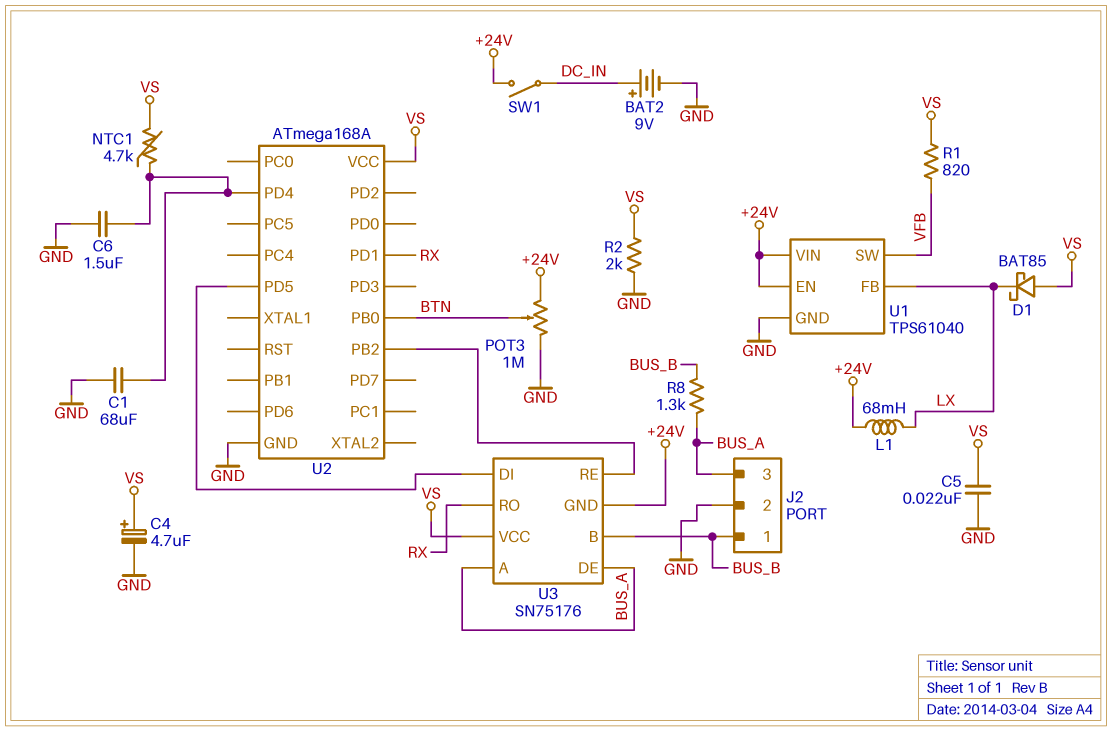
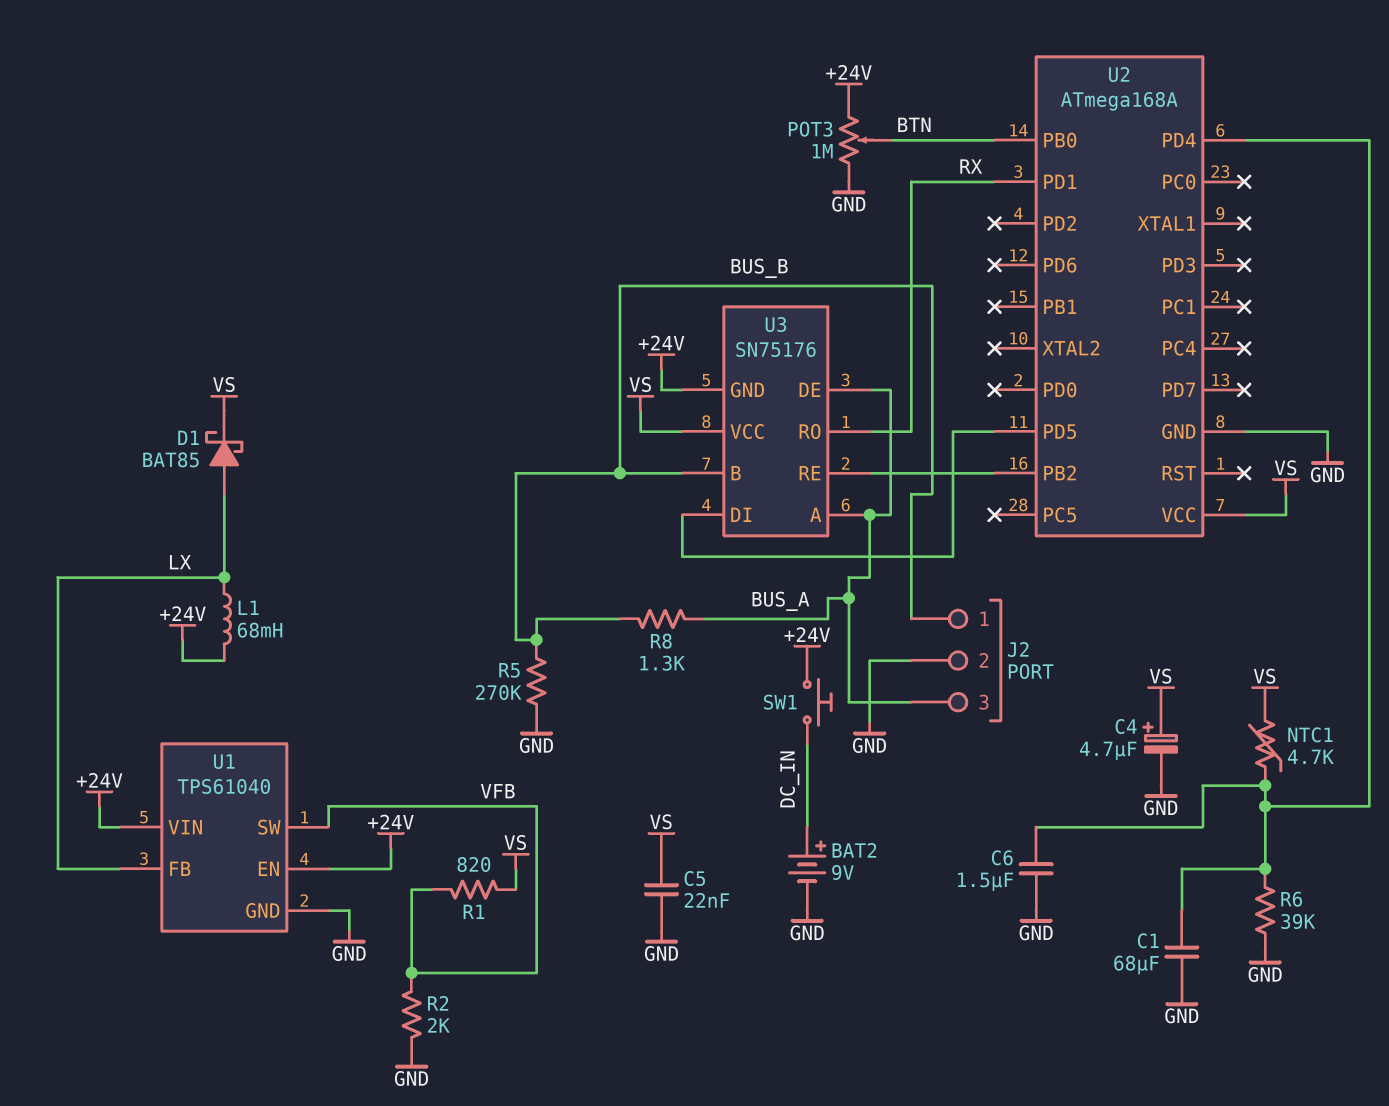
D1: schottky BAT85 (A VS, K LX) -> schottky BAT85 (A LX, K VS)
R2: 2k (GND, VS) -> 2k (GND, VFB)
R5: none -> 270k (BUS_B, GND)
R6: none -> 39k (GND, U2/PD4)
SW1: switch (+24V, DC_IN) -> button (+24V, DC_IN)

